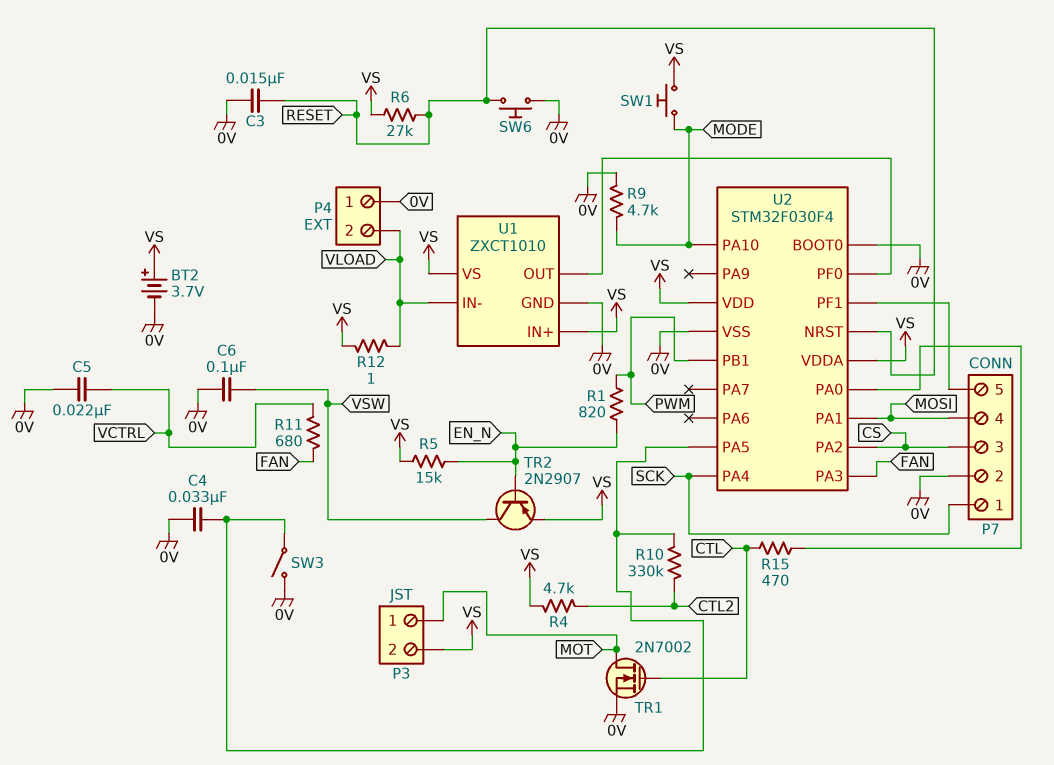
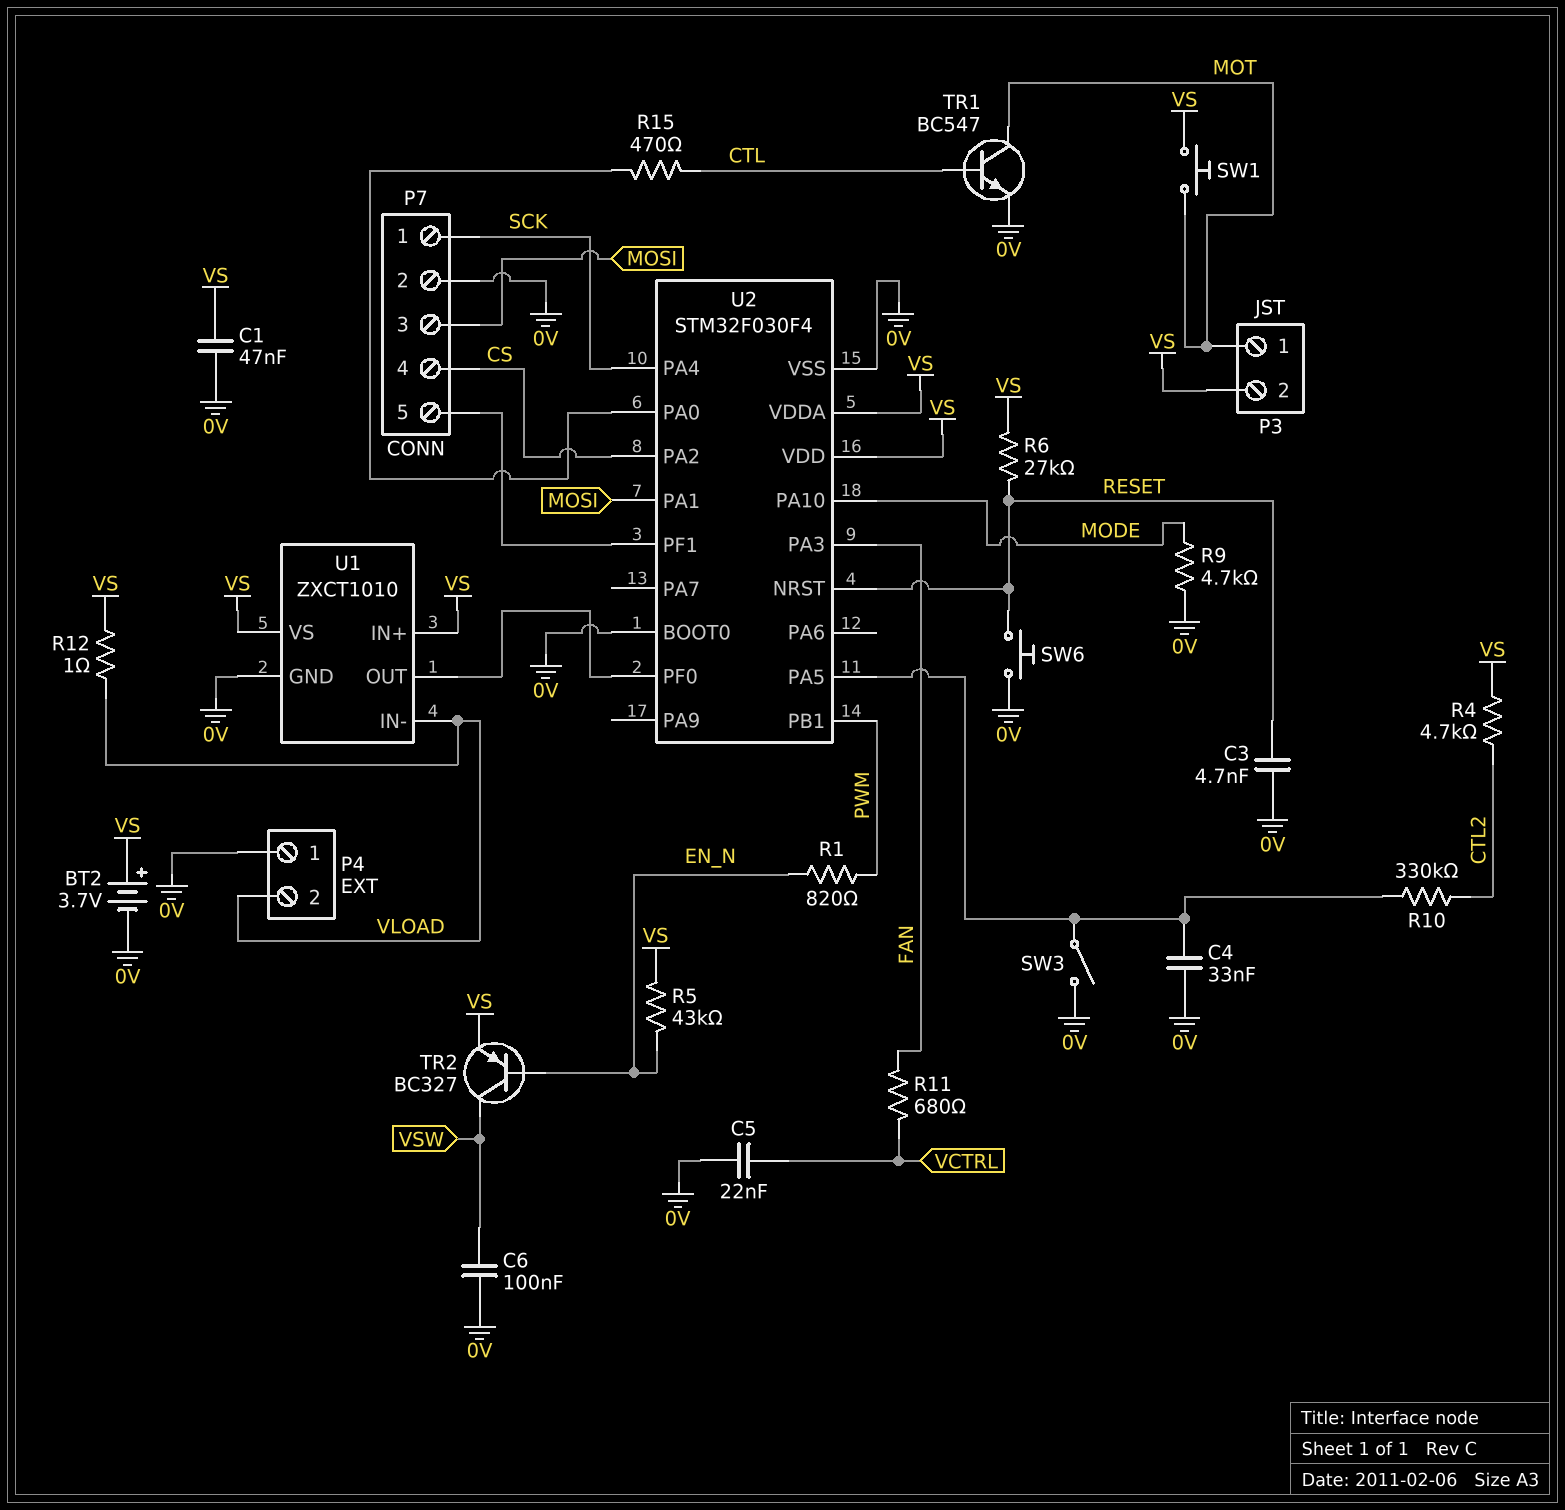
C1: none -> 47nF (0V, VS)
C3: 15nF (0V, RESET) -> 4.7nF (0V, RESET)
P7 pin 3: CS -> MOSI
P7 pin 4: MOSI -> CS
R5: 15k (EN_N, VS) -> 43k (EN_N, VS)
SW1: button (MODE, VS) -> button (MOT, VS)
TR1: NMOS 2N7002 (G CTL, D MOT, S 0V) -> NPN BC547 (B CTL, C MOT, E 0V)
TR2: PNP 2N2907 (B EN_N, C VSW, E VS) -> PNP BC327 (B EN_N, C VSW, E VS)

